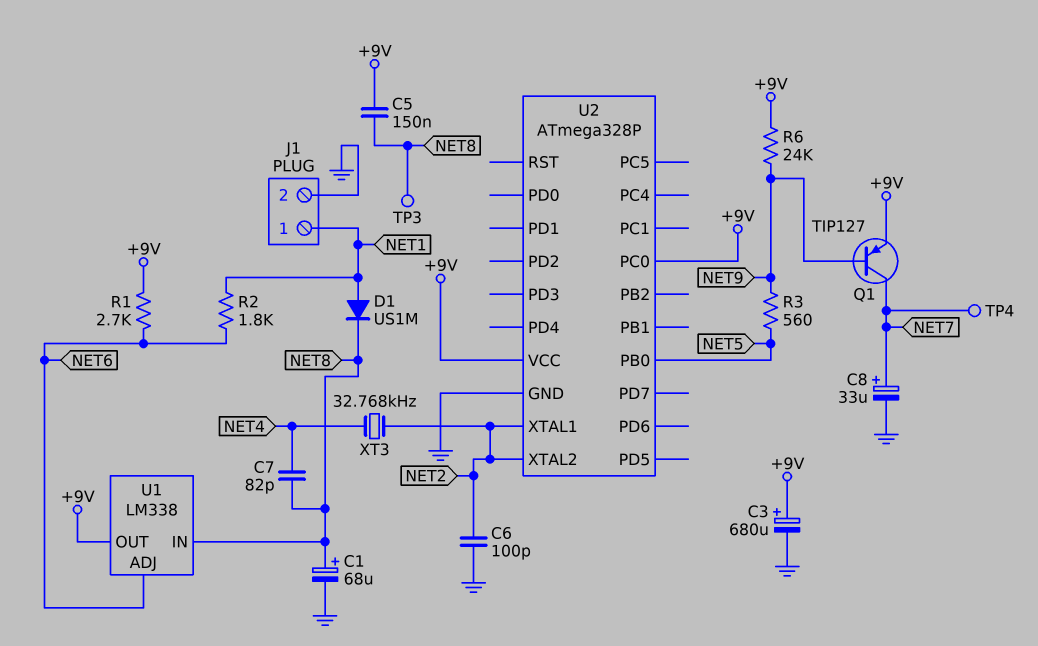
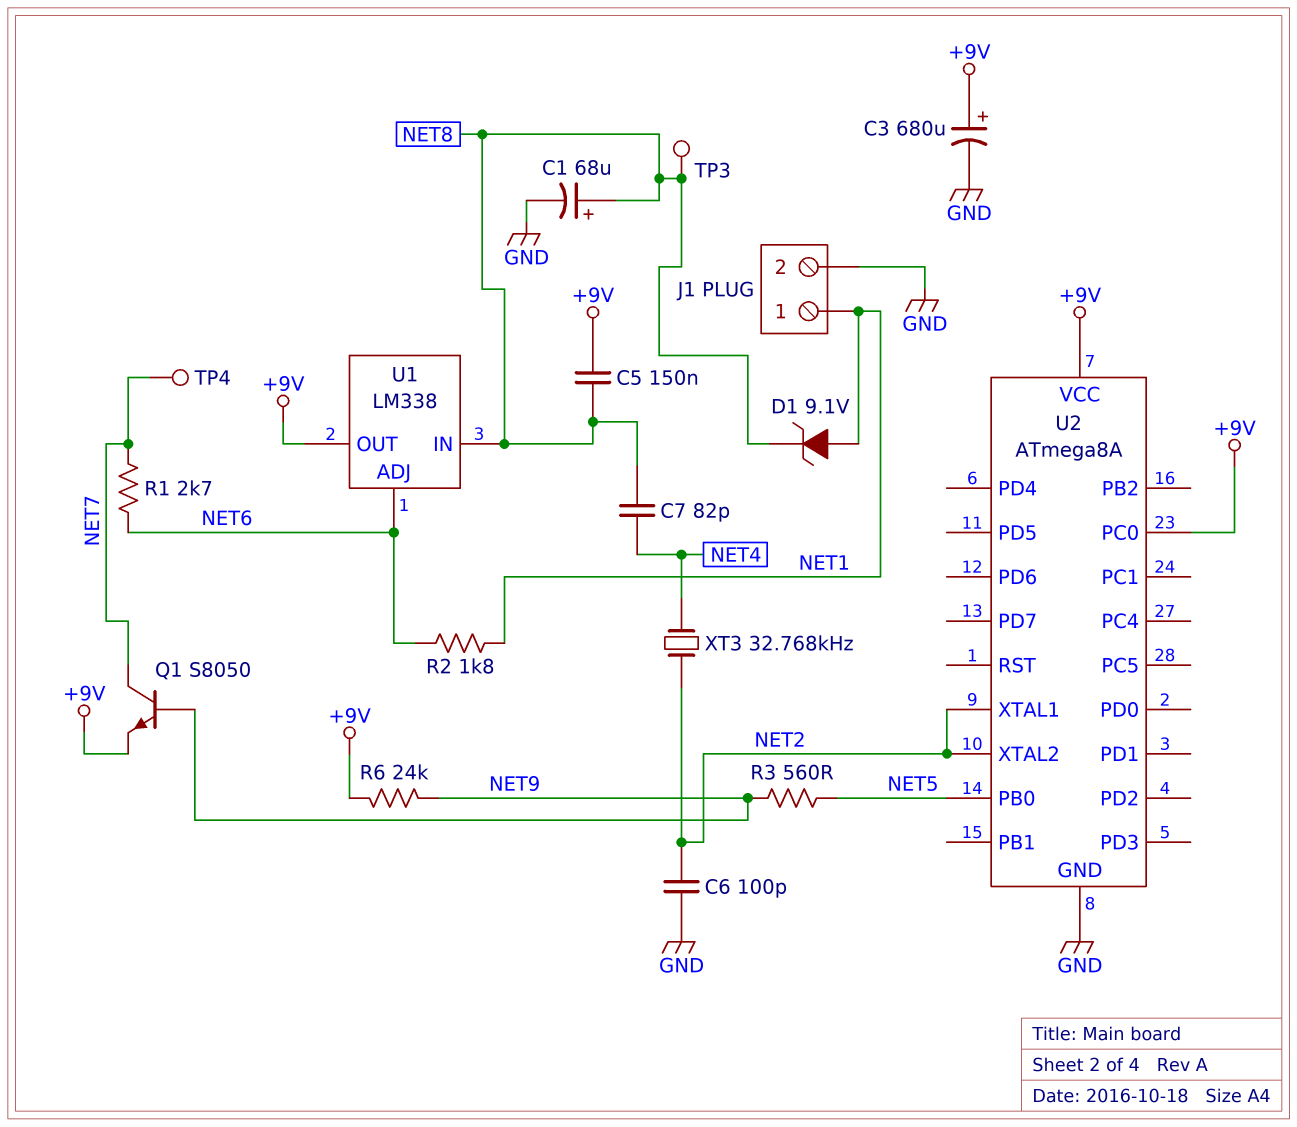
C8: 33uF (plus NET7, minus GND) -> none
D1: diode US1M (A NET1, K NET8) -> zener 9.1V (A NET1, K NET8)
Q1: PNP TIP127 (B NET9, C NET7, E +9V) -> NPN S8050 (B NET9, C NET7, E +9V)
R1: 2.7k (+9V, NET6) -> 2.7k (NET6, NET7)
U2: ATmega328P -> ATmega8A

